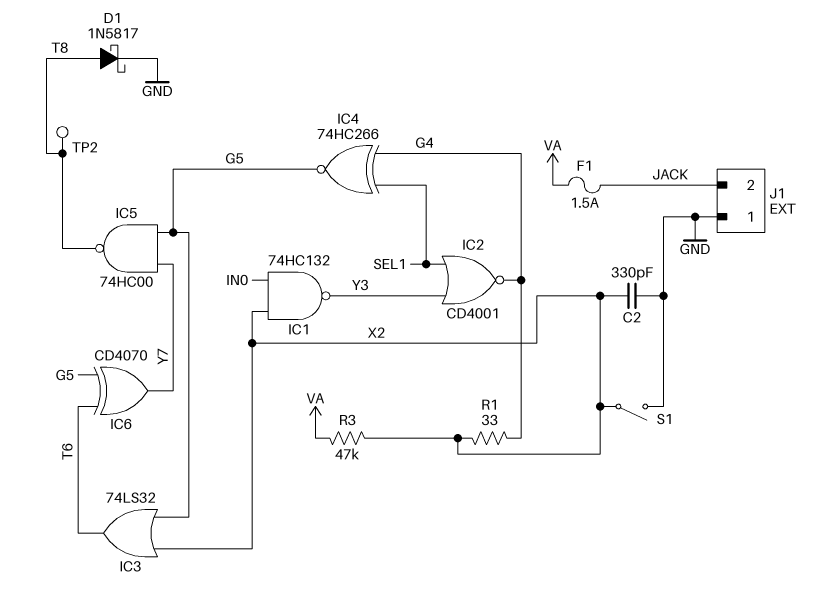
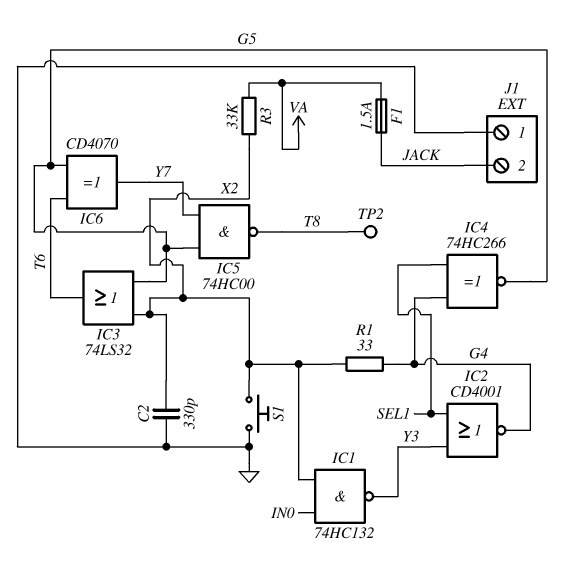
D1: schottky 1N5817 (A T8, K GND) -> none
R3: 47k (VA, X2) -> 33k (VA, X2)
S1: switch (GND, X2) -> button (GND, X2)

